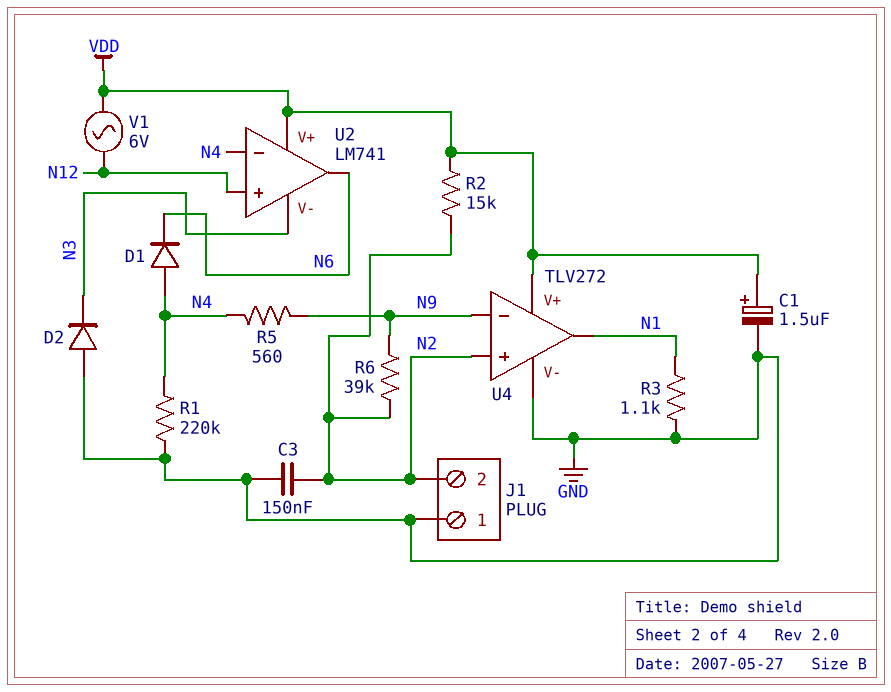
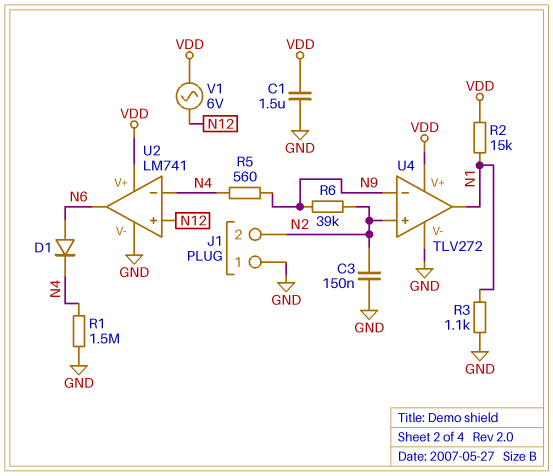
C1: 1.5uF (plus VDD, minus GND) -> 1.5uF (GND, VDD)
D1: diode (A N4, K N6) -> diode (A N6, K N4)
D2: diode (A GND, K N3) -> none
R1: 220k (GND, N4) -> 1.5M (GND, N4)
R2: 15k (N2, VDD) -> 15k (N1, VDD)
U2 pin V-: N3 -> GND

